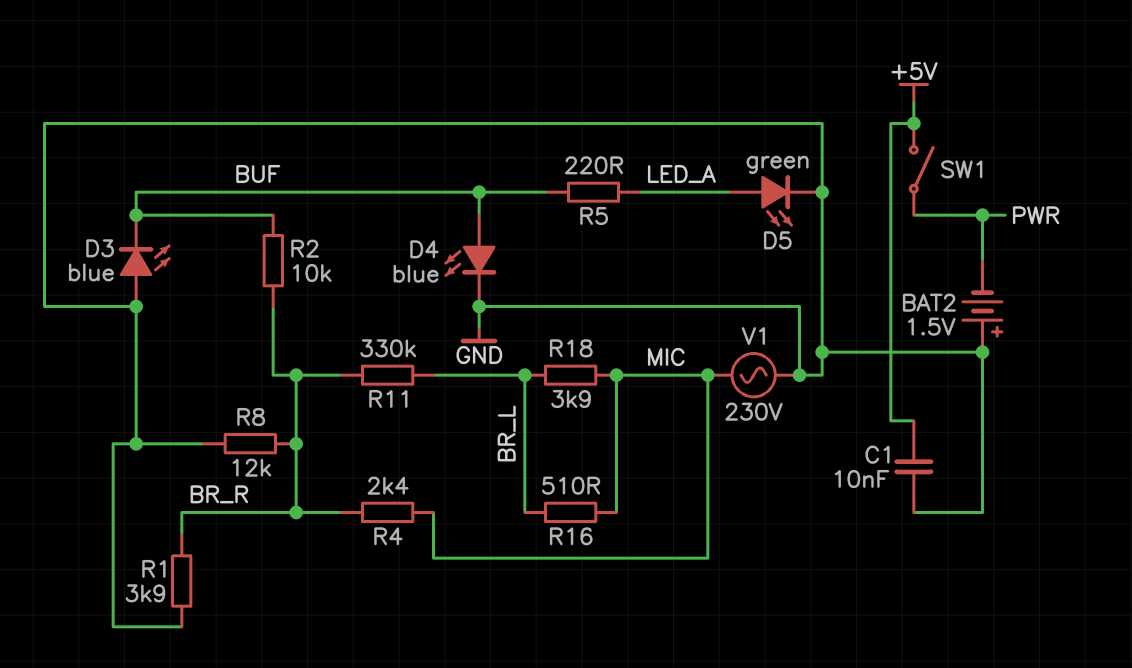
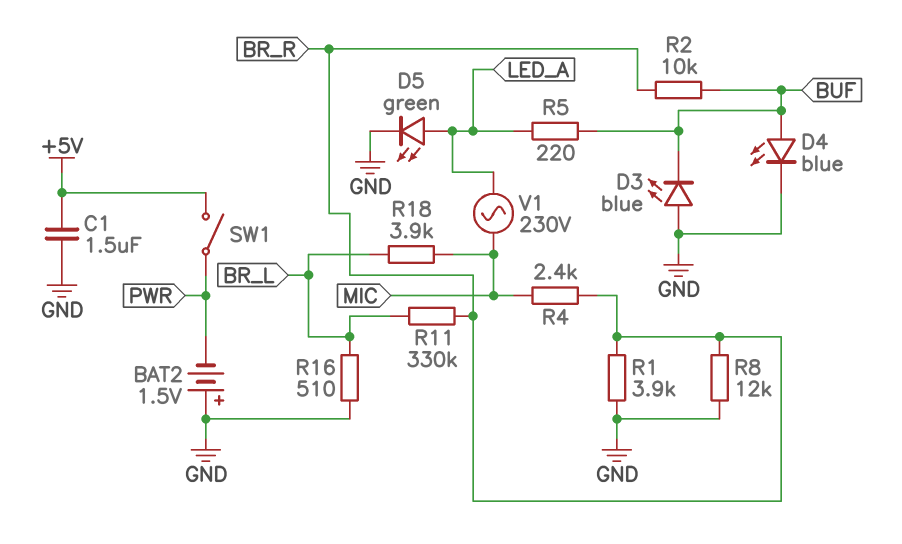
C1: 10nF (+5V, GND) -> 1.5uF (+5V, GND)
R16: 510 (BR_L, MIC) -> 510 (BR_L, GND)
V1: AC 230V (GND, MIC) -> AC 230V (LED_A, MIC)

